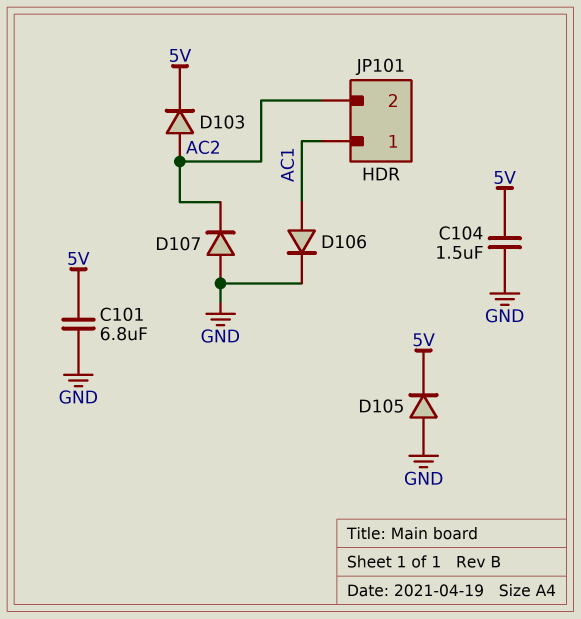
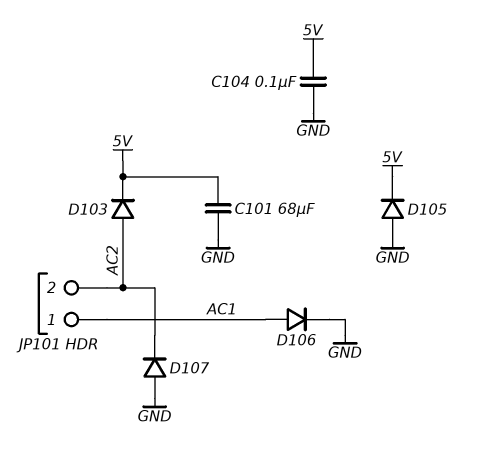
C101: 6.8uF (5V, GND) -> 68uF (5V, GND)
C104: 1.5uF (5V, GND) -> 100nF (5V, GND)

